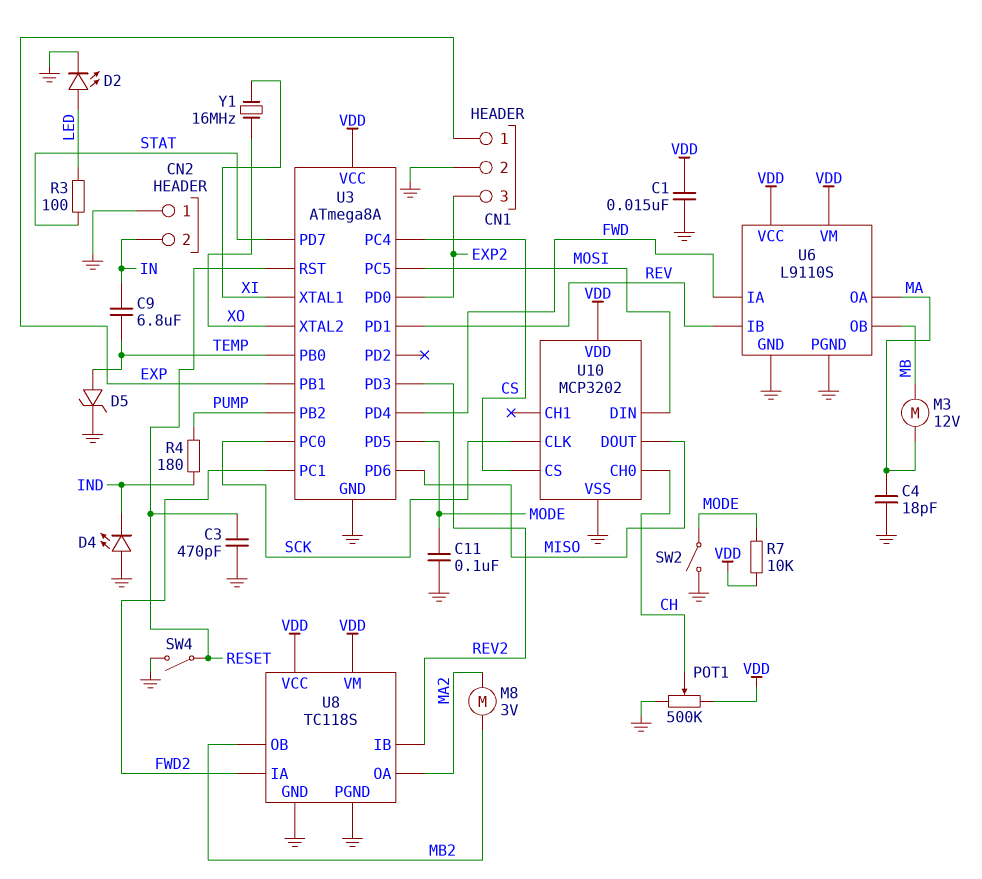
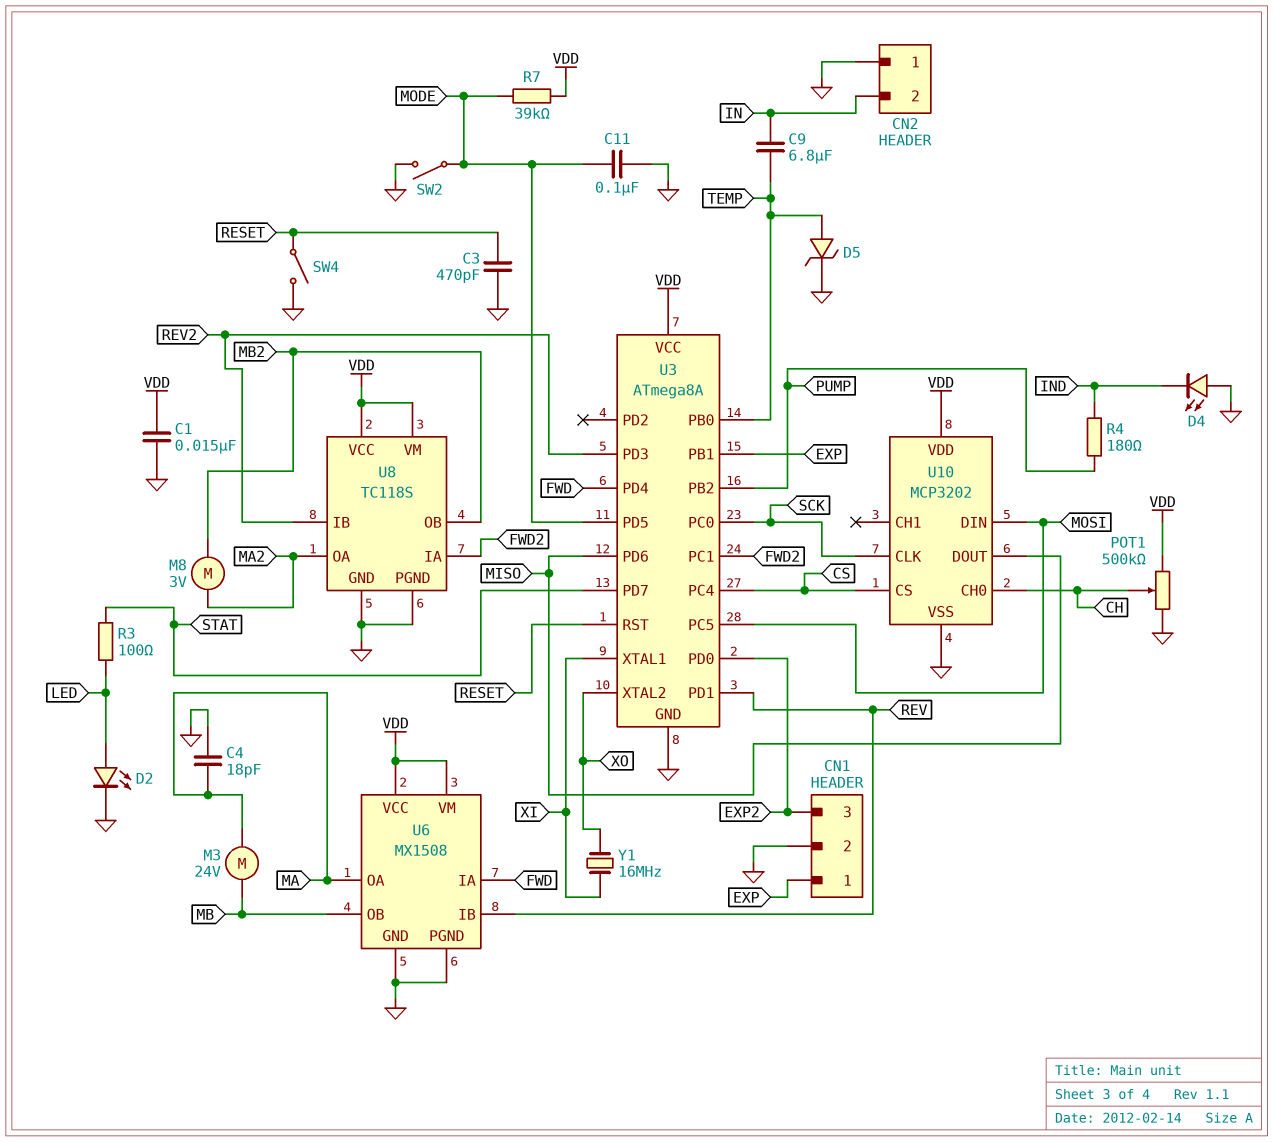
M3: motor 12V (MA, MB) -> motor 24V (MA, MB)
R7: 10k (MODE, VDD) -> 39k (MODE, VDD)
U6: L9110S -> MX1508

